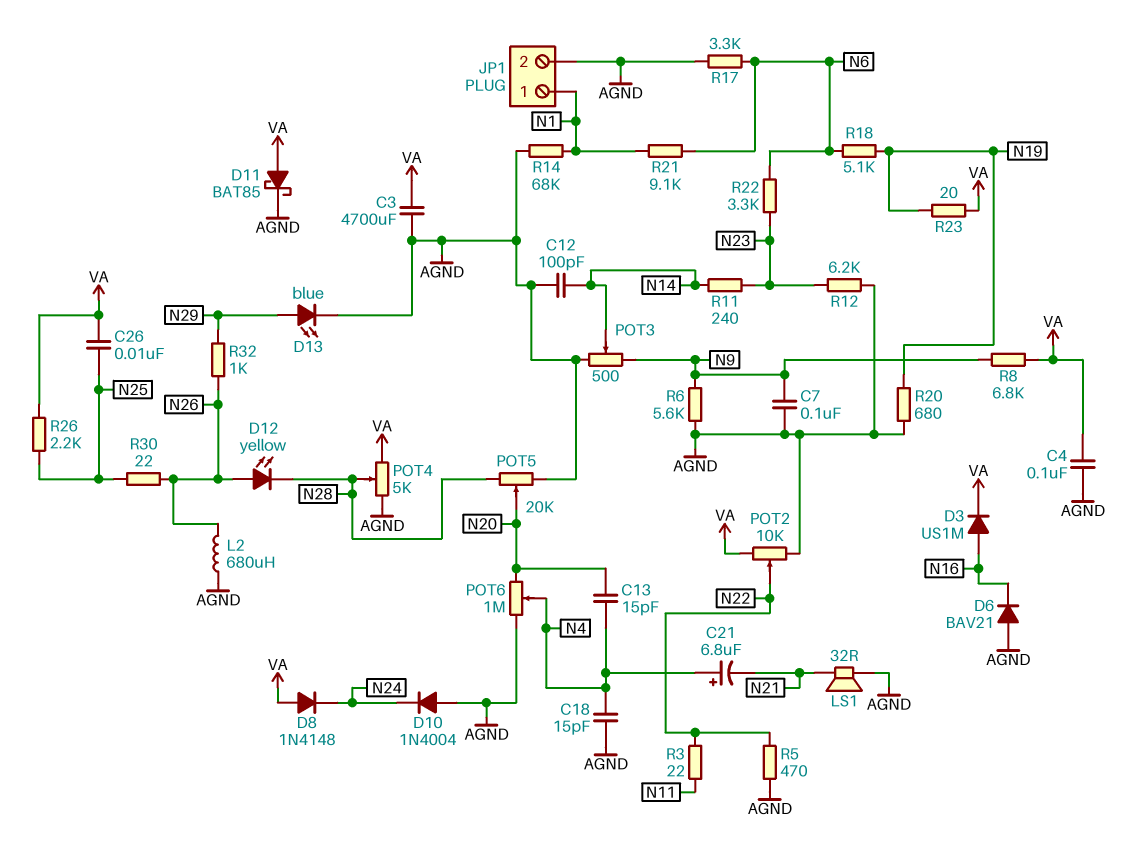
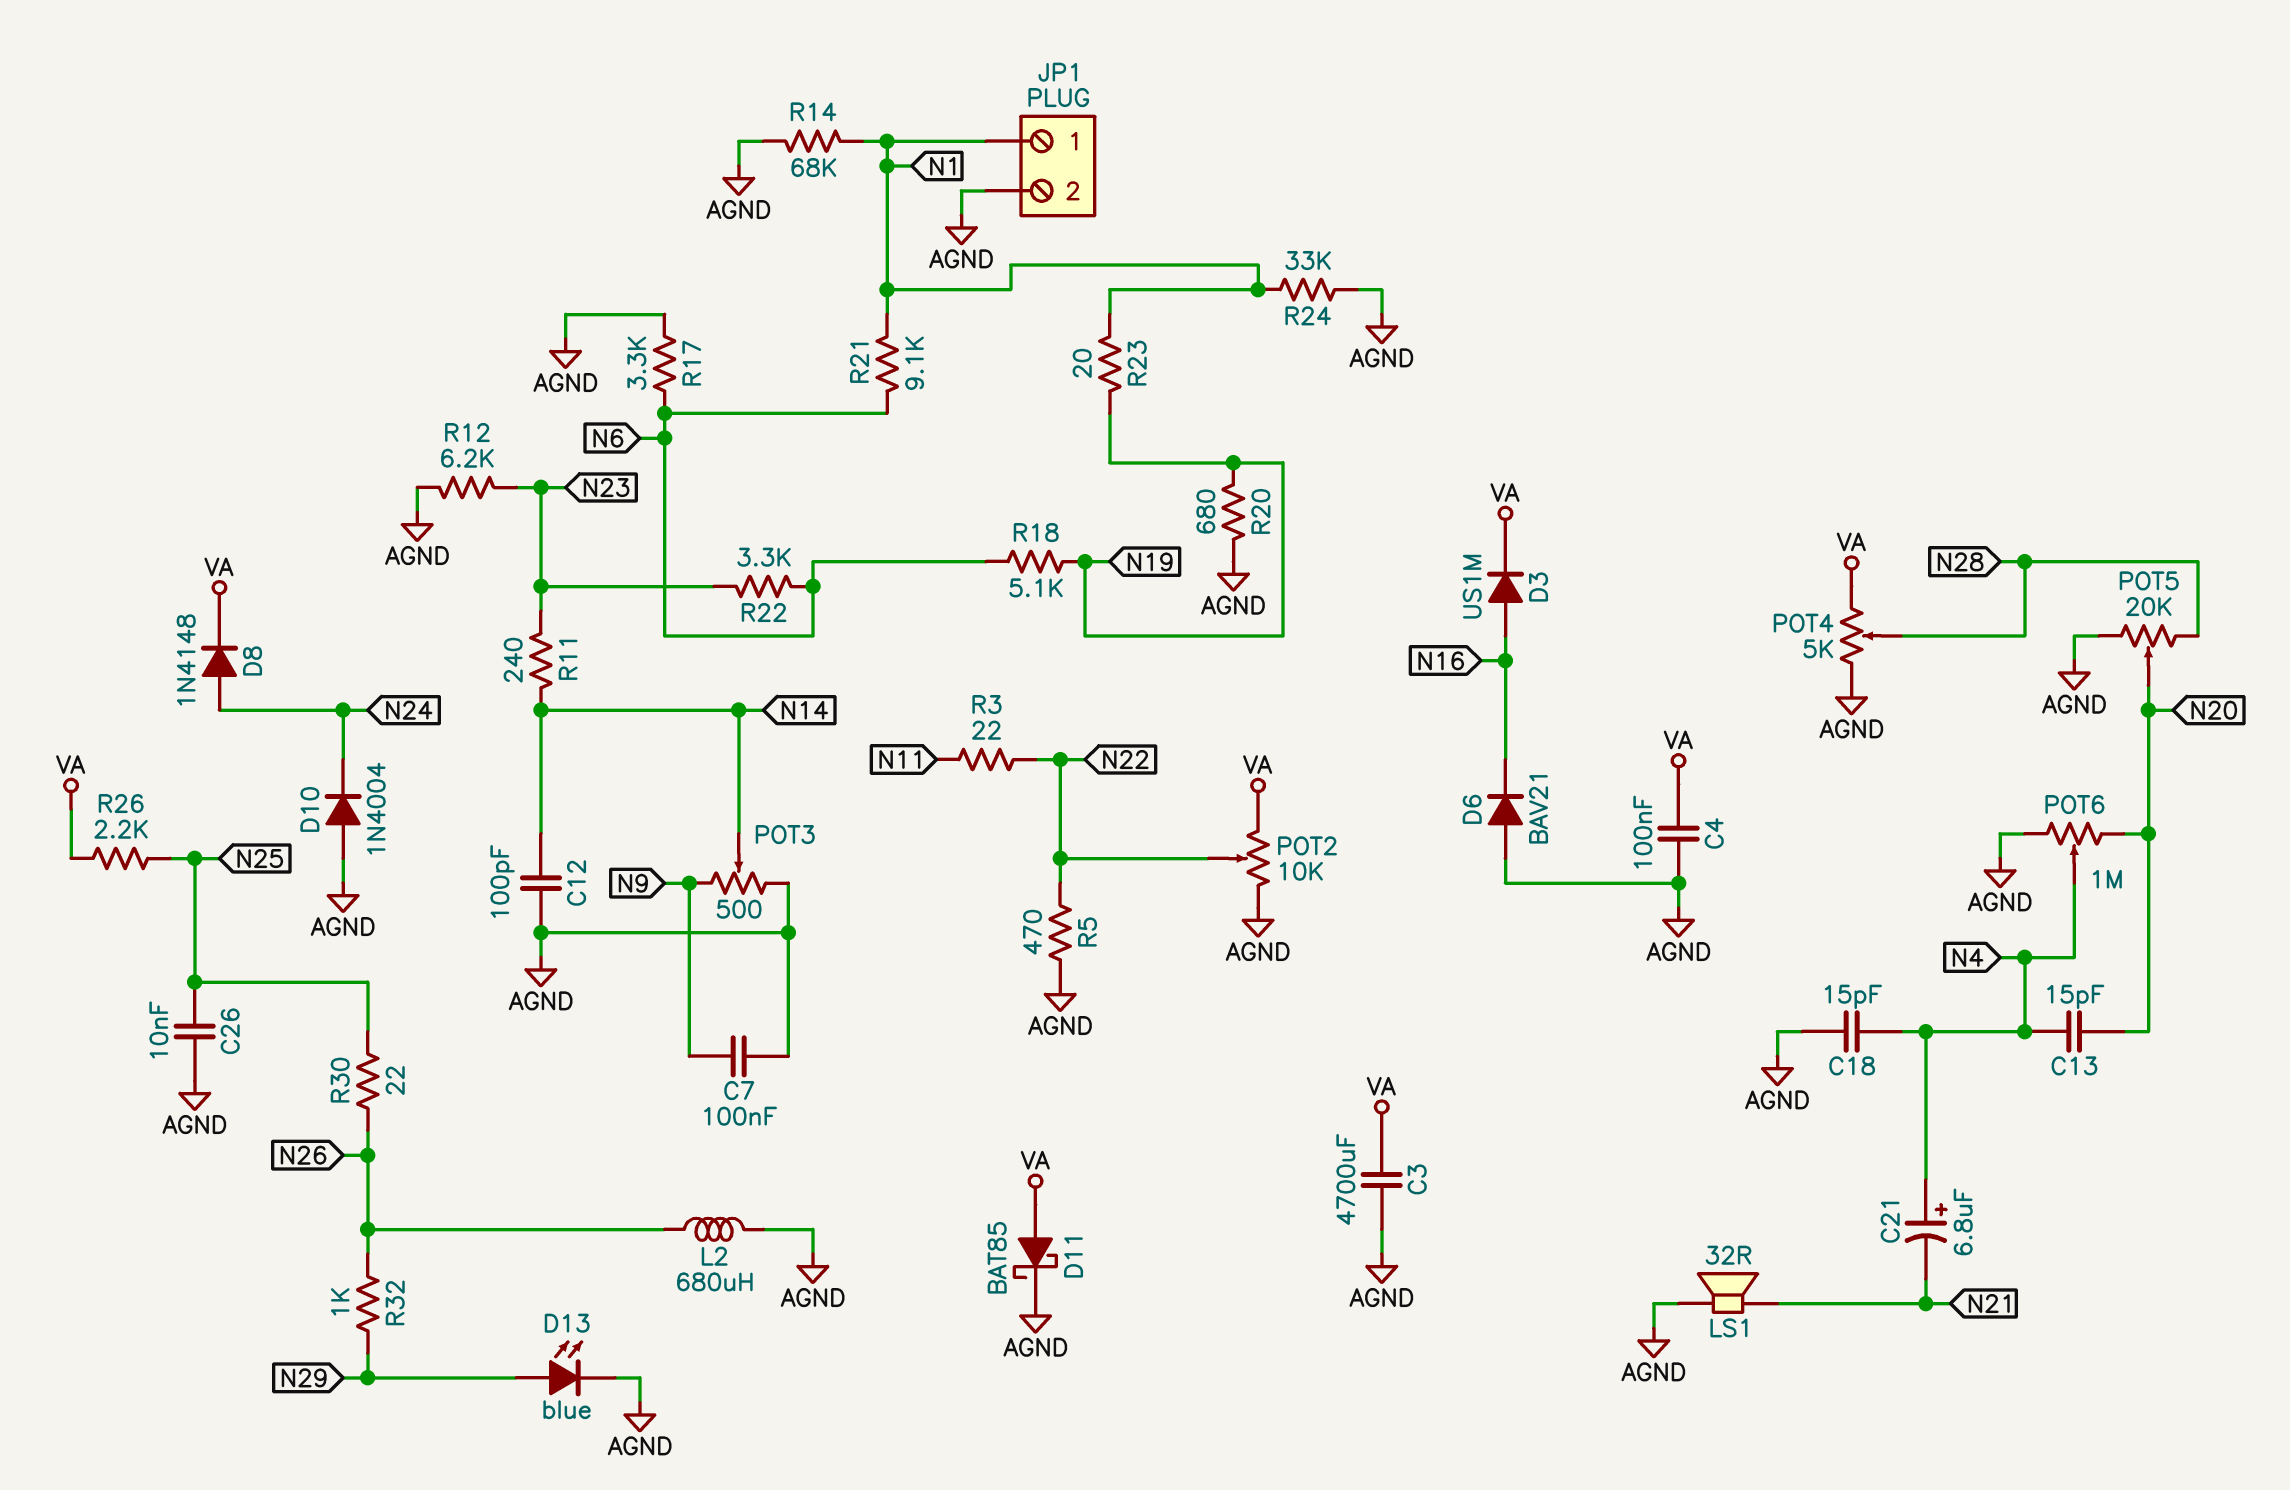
C26: 10nF (N25, VA) -> 10nF (AGND, N25)
D8: diode 1N4148 (A VA, K N24) -> diode 1N4148 (A N24, K VA)
D12: LED yellow (A N26, K N28) -> none
R6: 5.6k (AGND, N9) -> none
R8: 6.8k (N9, VA) -> none
R23: 20 (N19, VA) -> 20 (N1, N19)
R24: none -> 33k (AGND, N1)

